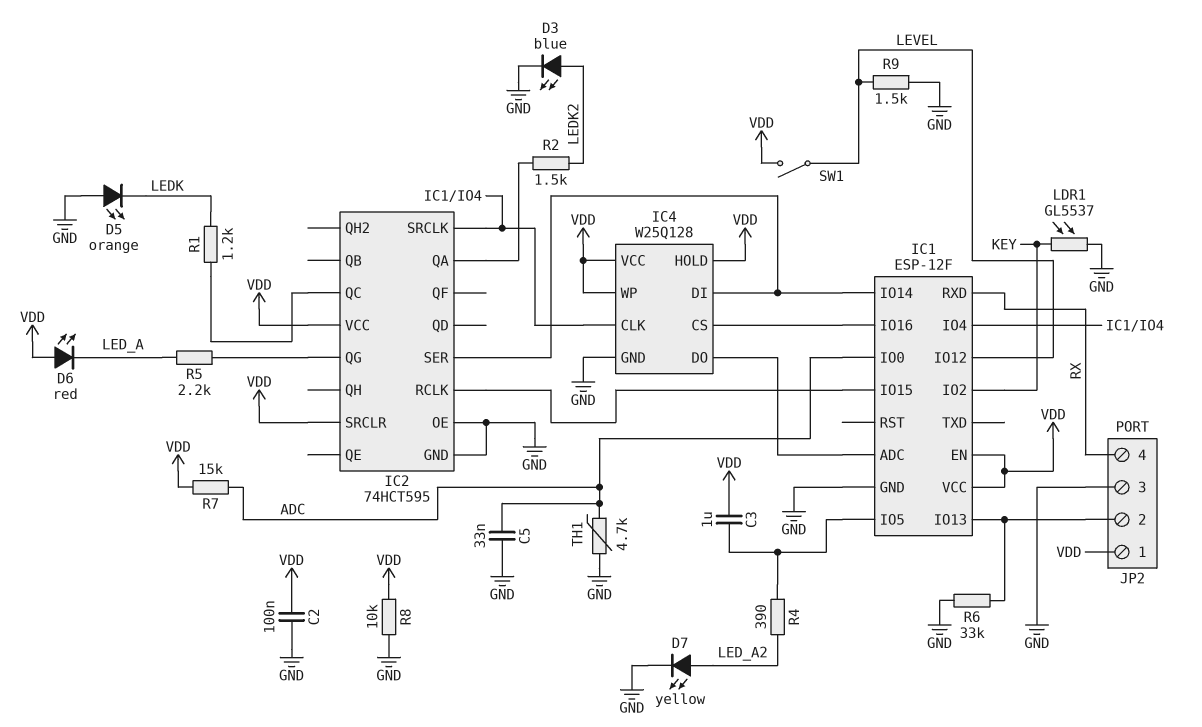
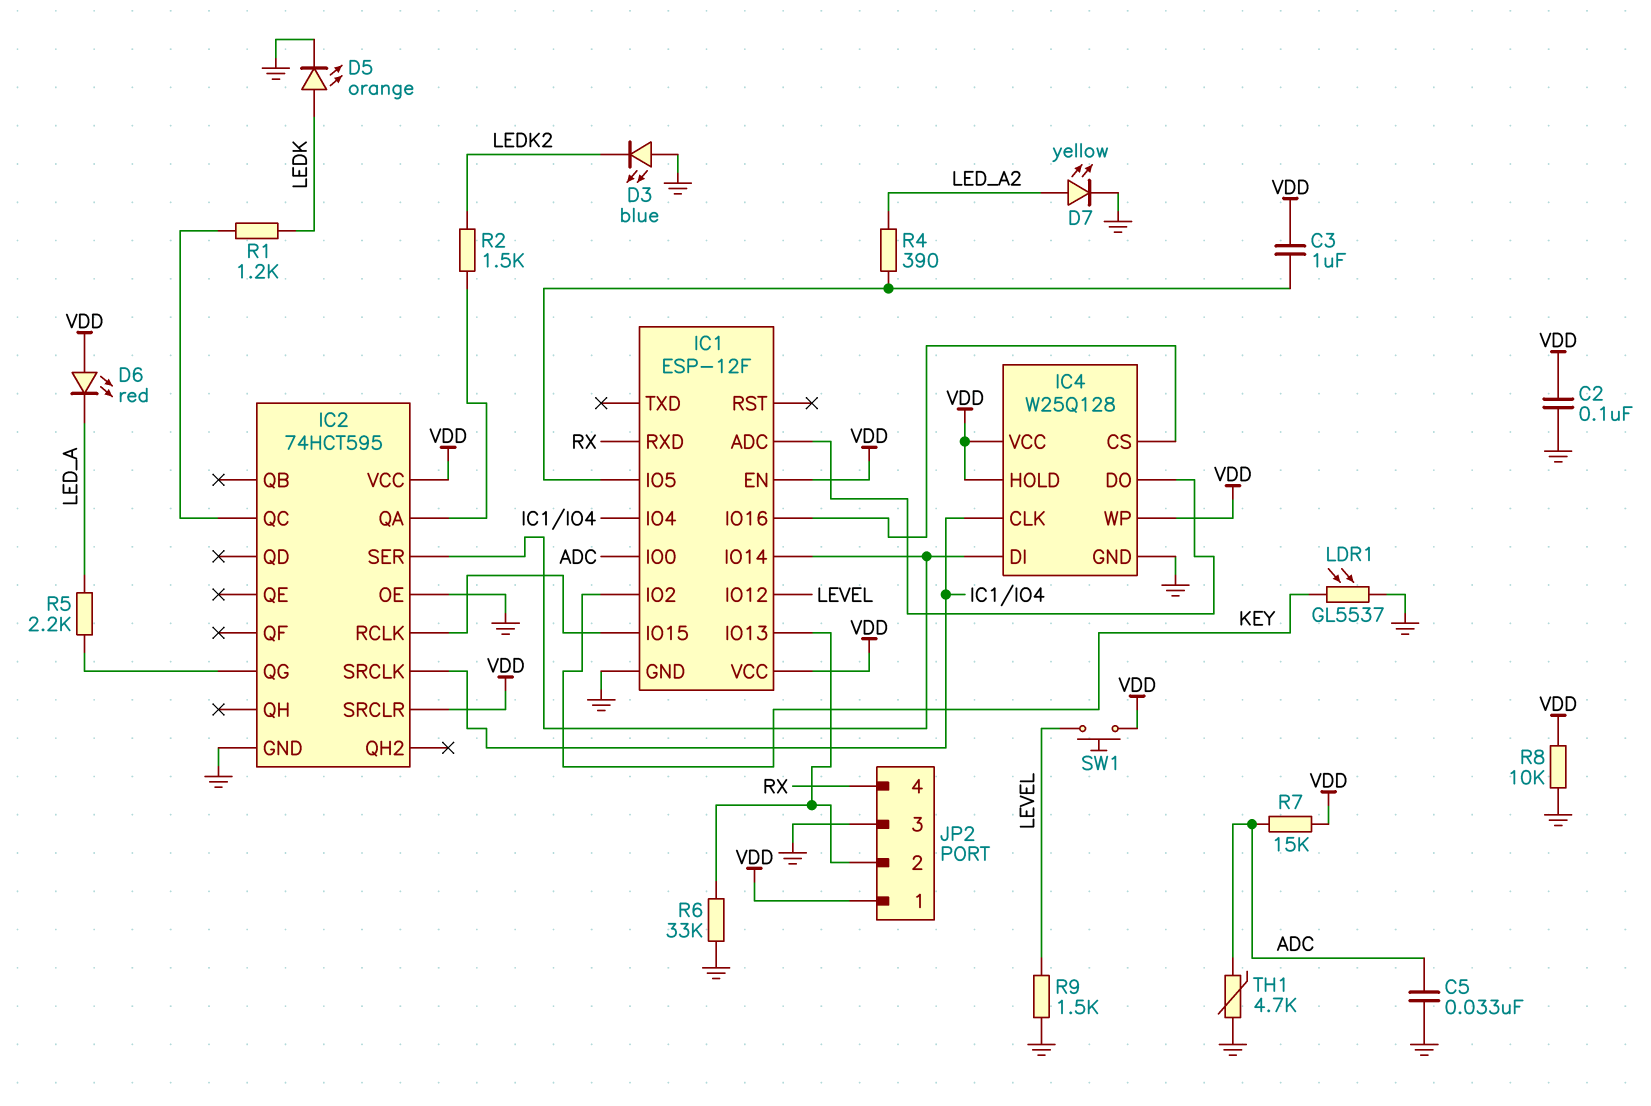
D3: LED blue (A LEDK2, K GND) -> LED blue (A GND, K LEDK2)
D5: LED orange (A GND, K LEDK) -> LED orange (A LEDK, K GND)
SW1: switch (LEVEL, VDD) -> button (LEVEL, VDD)

